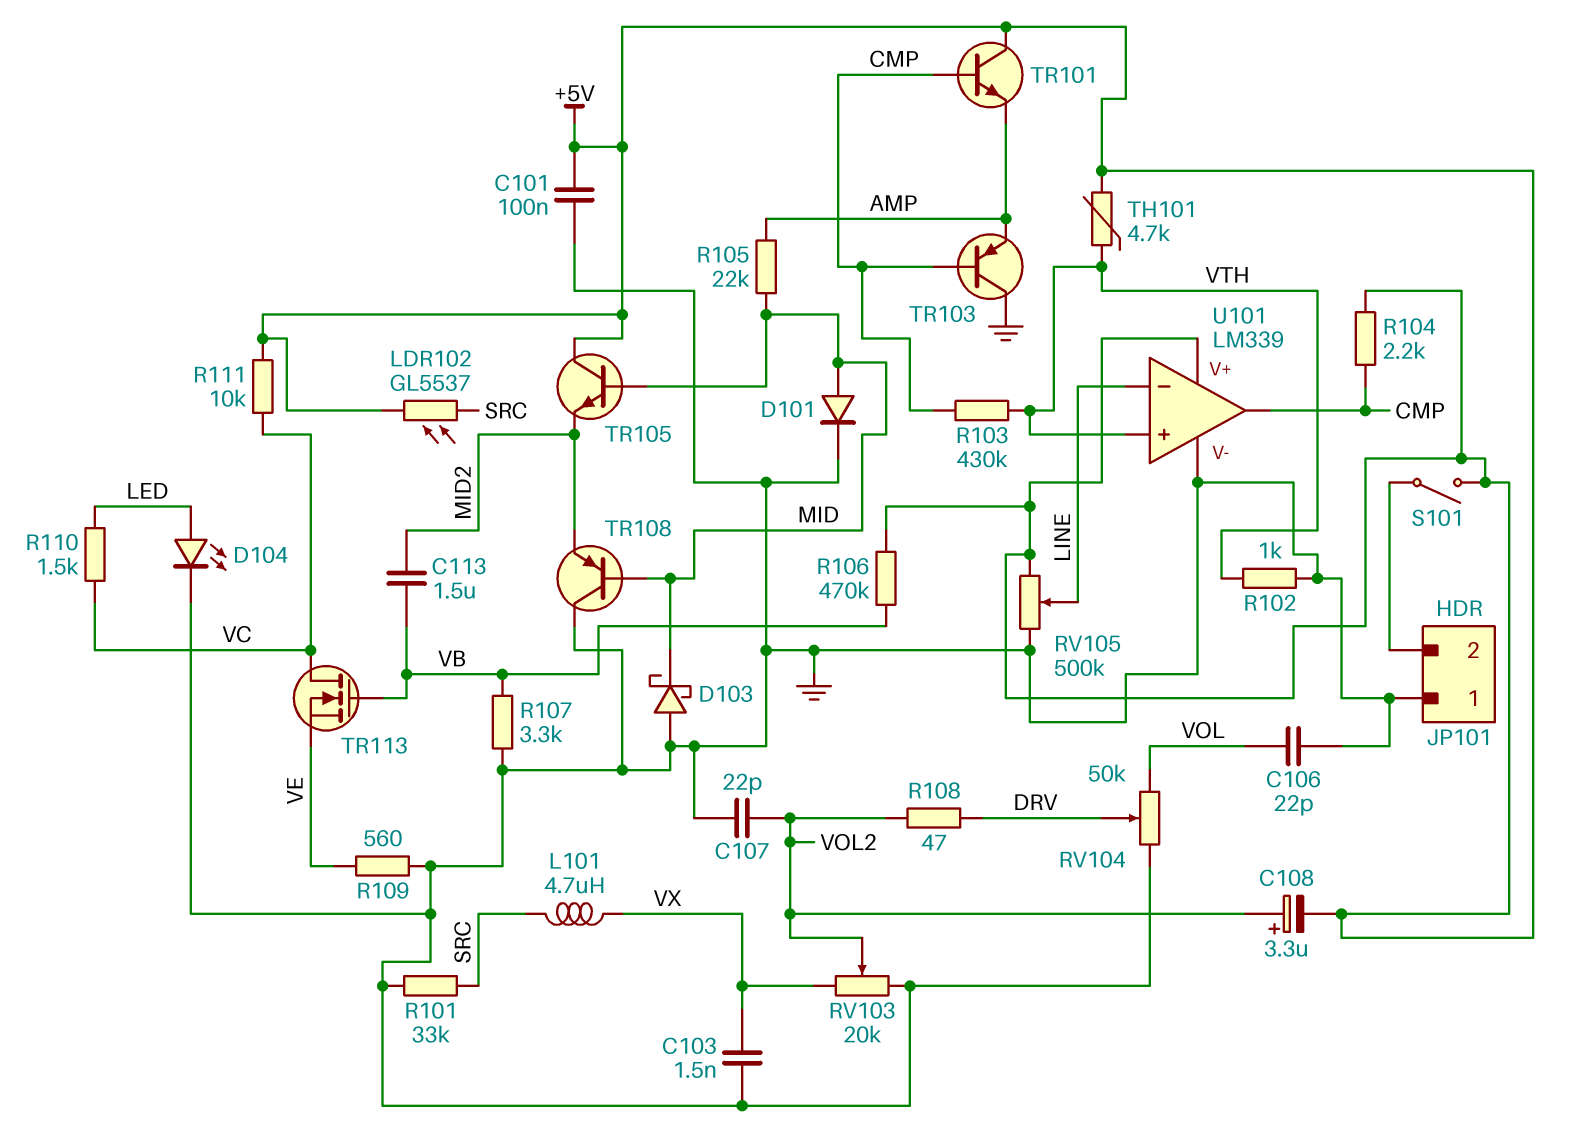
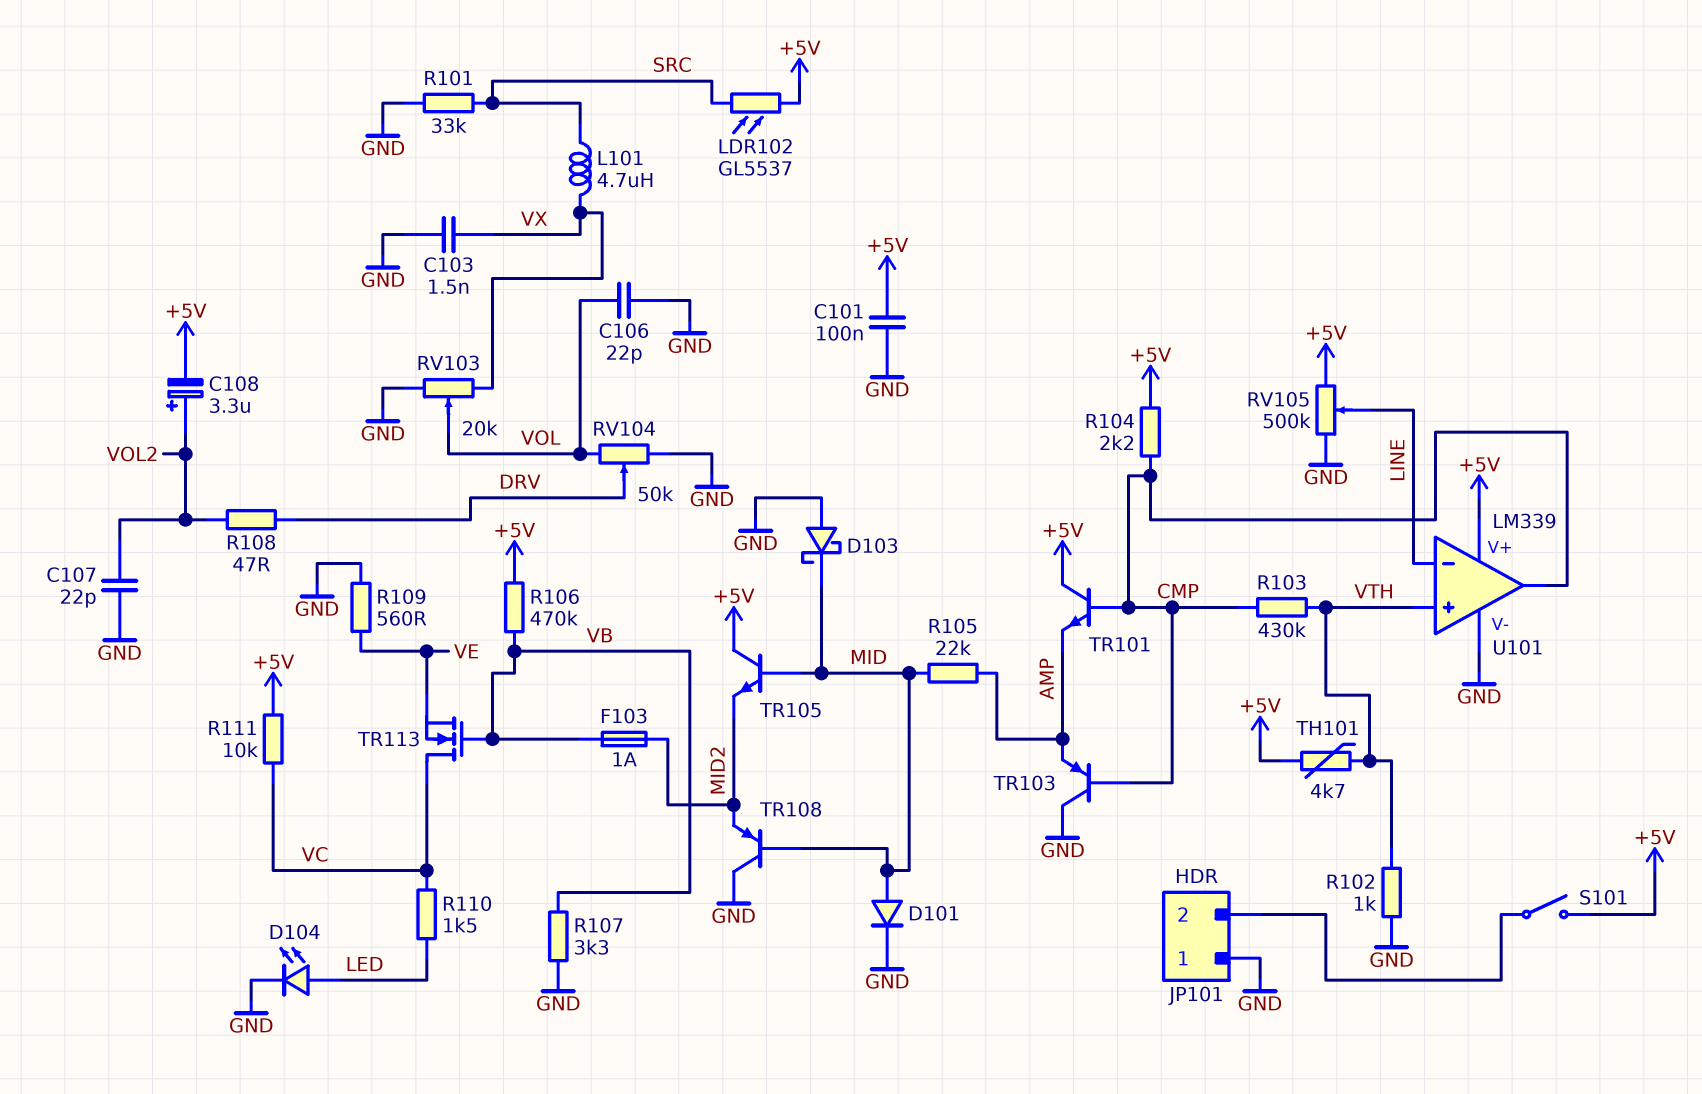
C113: 1.5uF (MID2, VB) -> none
F103: none -> 1A (MID2, VB)
RV103: 20k (GND, VX, wiper VOL2) -> 20k (GND, VX, wiper VOL)

